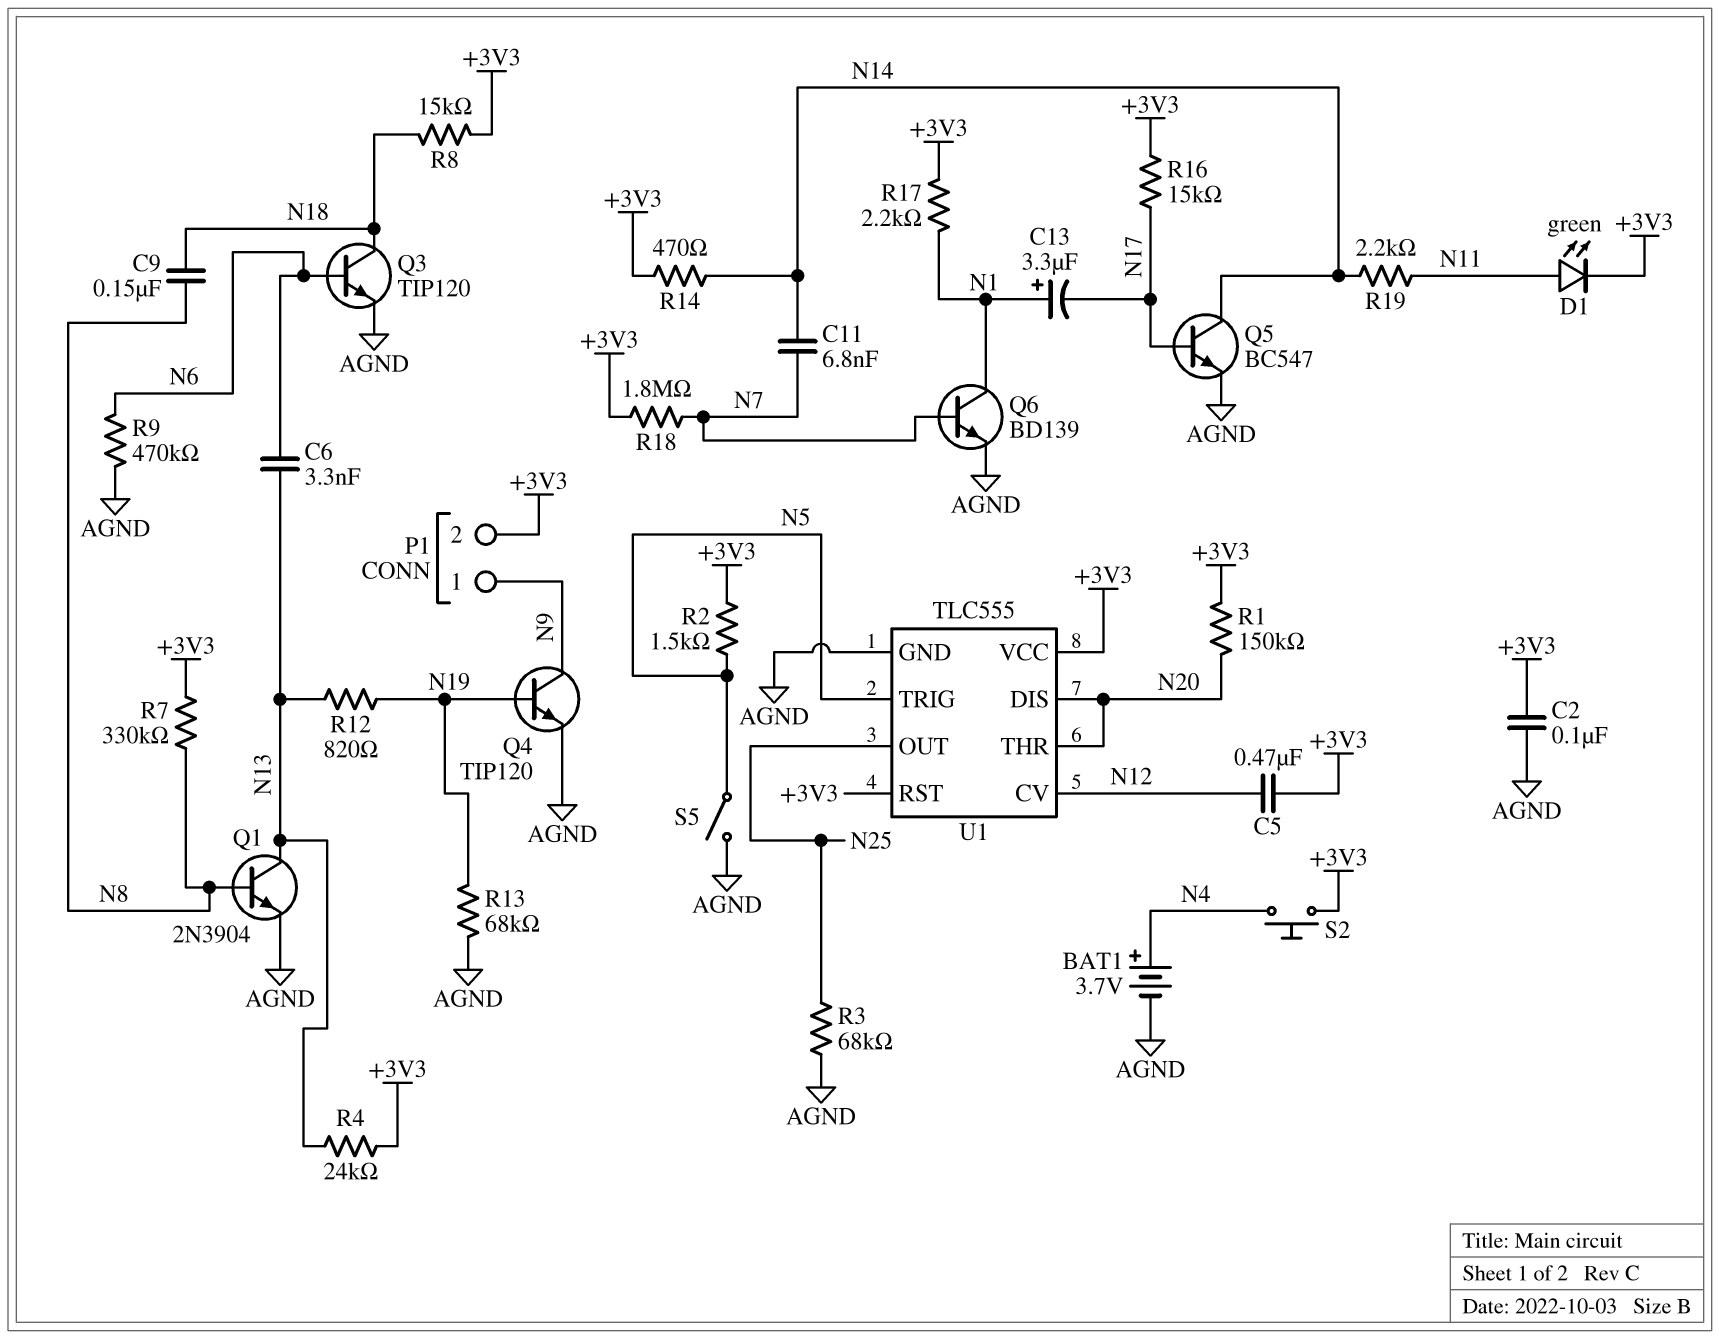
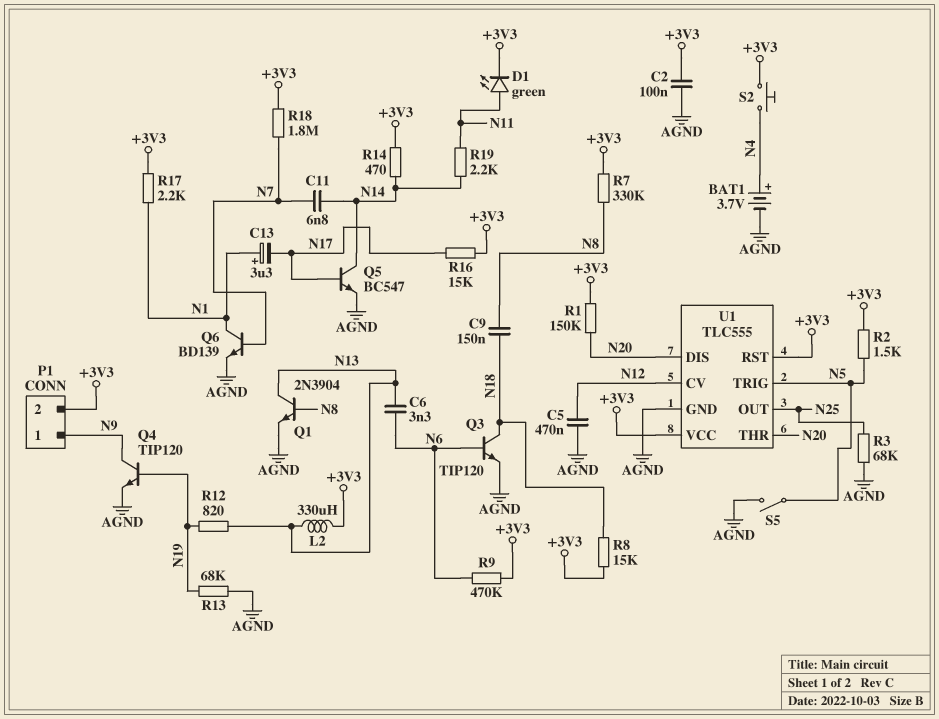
C5: 470nF (+3V3, N12) -> 470nF (AGND, N12)
L2: none -> 330uH (+3V3, N13)
R4: 24k (+3V3, N13) -> none
R9: 470k (AGND, N6) -> 470k (+3V3, N6)

